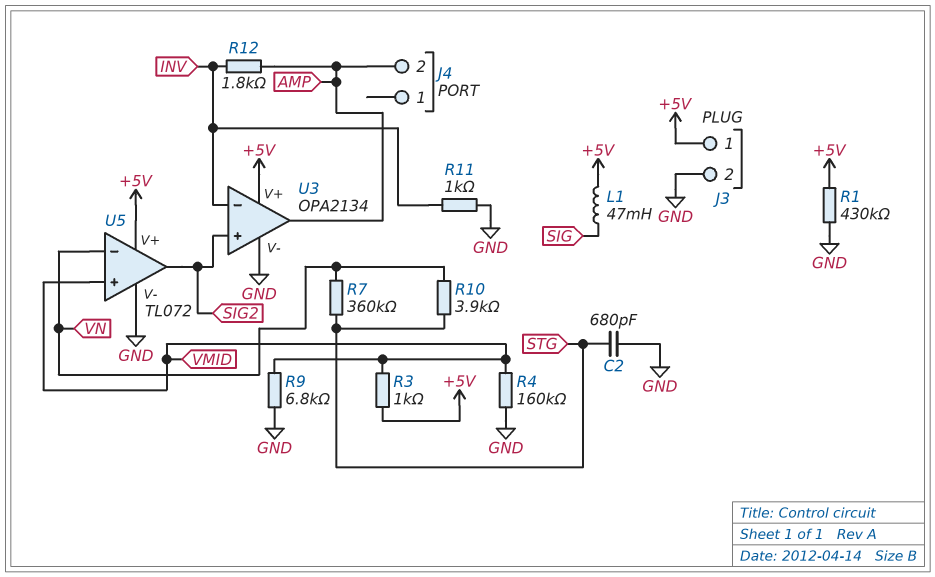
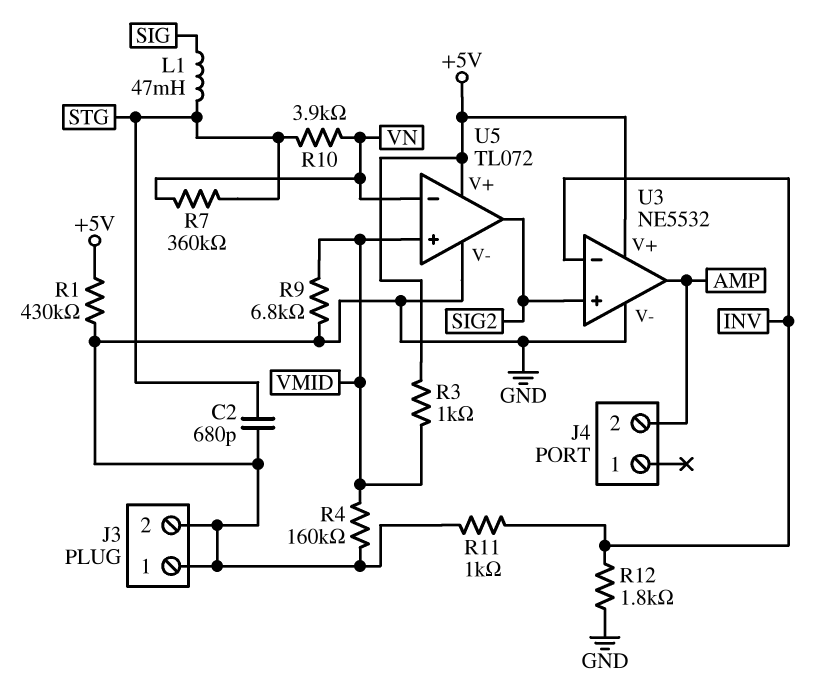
J3 pin 1: +5V -> GND
L1: 47mH (+5V, SIG) -> 47mH (SIG, STG)
R12: 1.8k (AMP, INV) -> 1.8k (GND, INV)
U3: OPA2134 -> NE5532

